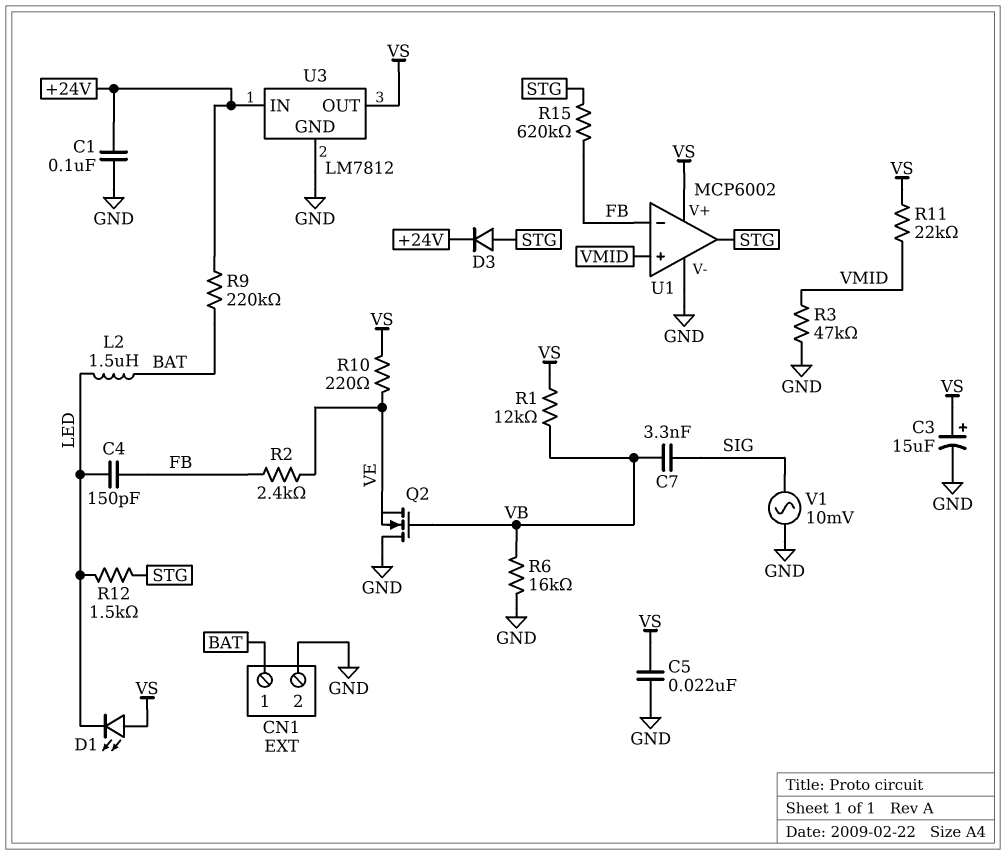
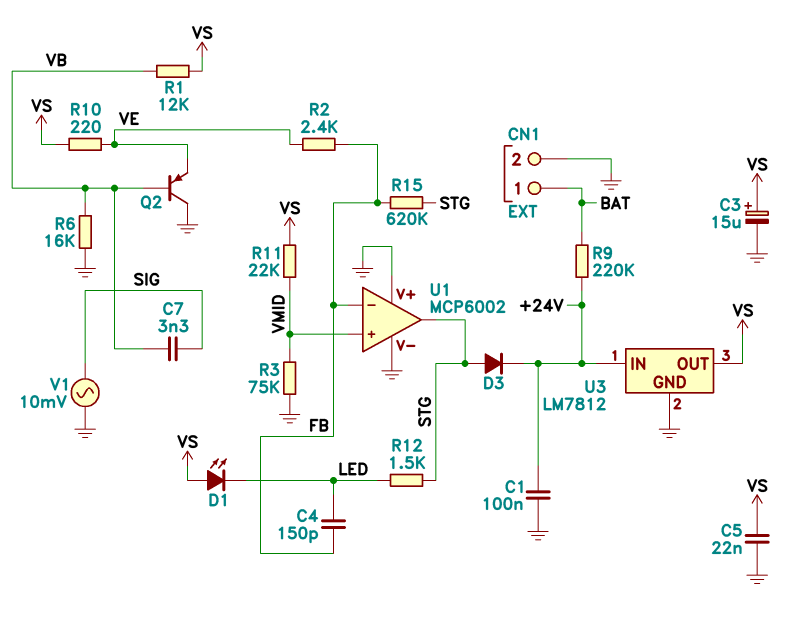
L2: 1.5uH (BAT, LED) -> none
Q2: NMOS (G VB, D GND, S VE) -> PNP (B VB, C GND, E VE)
R3: 47k (GND, VMID) -> 75k (GND, VMID)
U1 pin V+: VS -> GND

